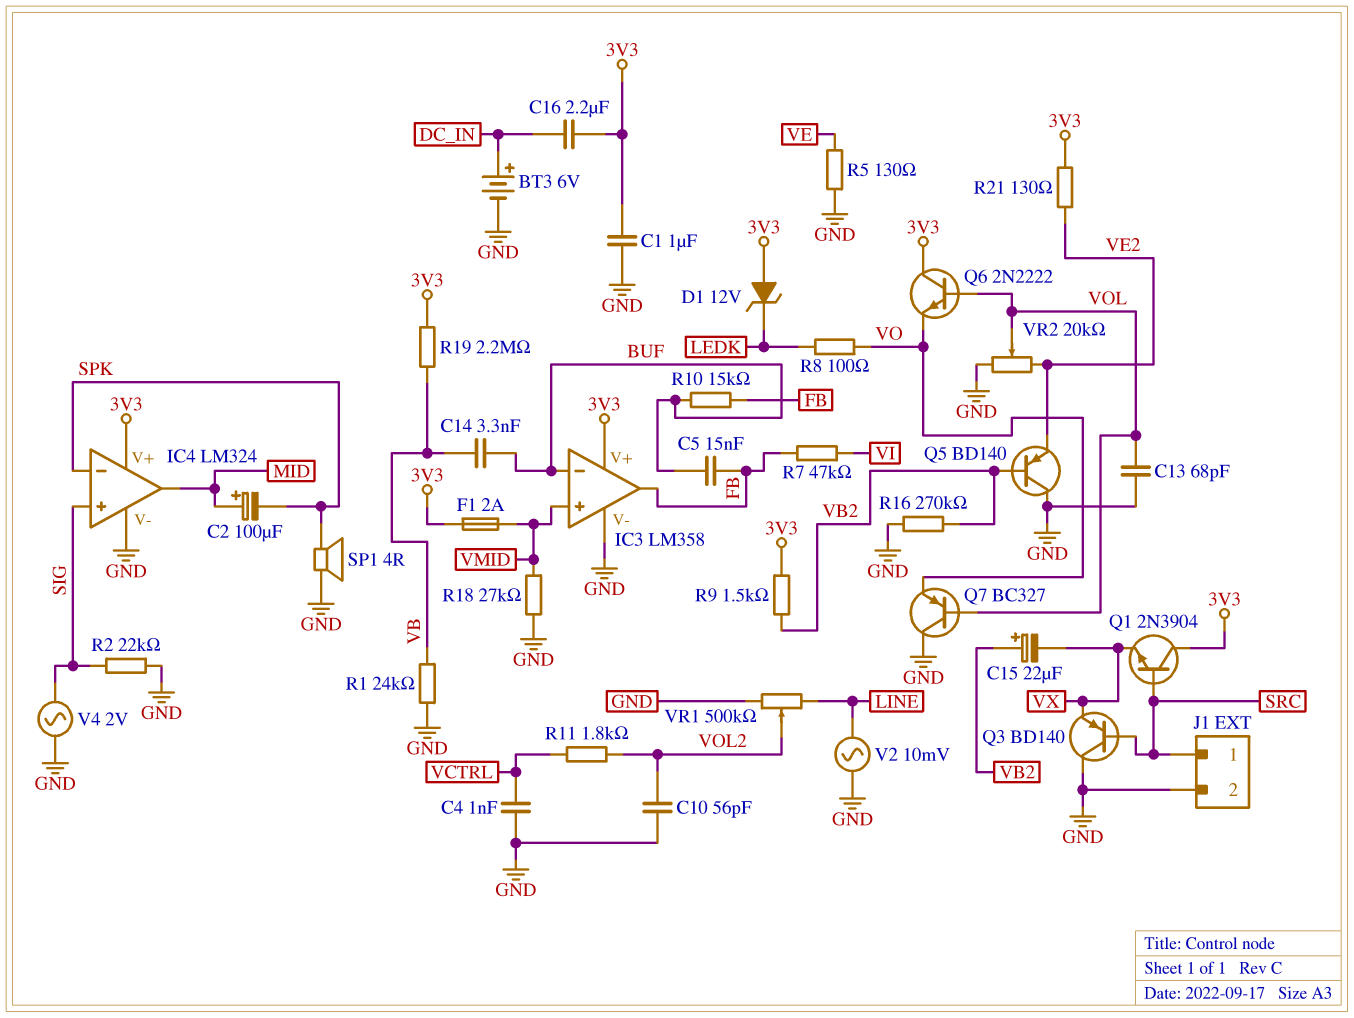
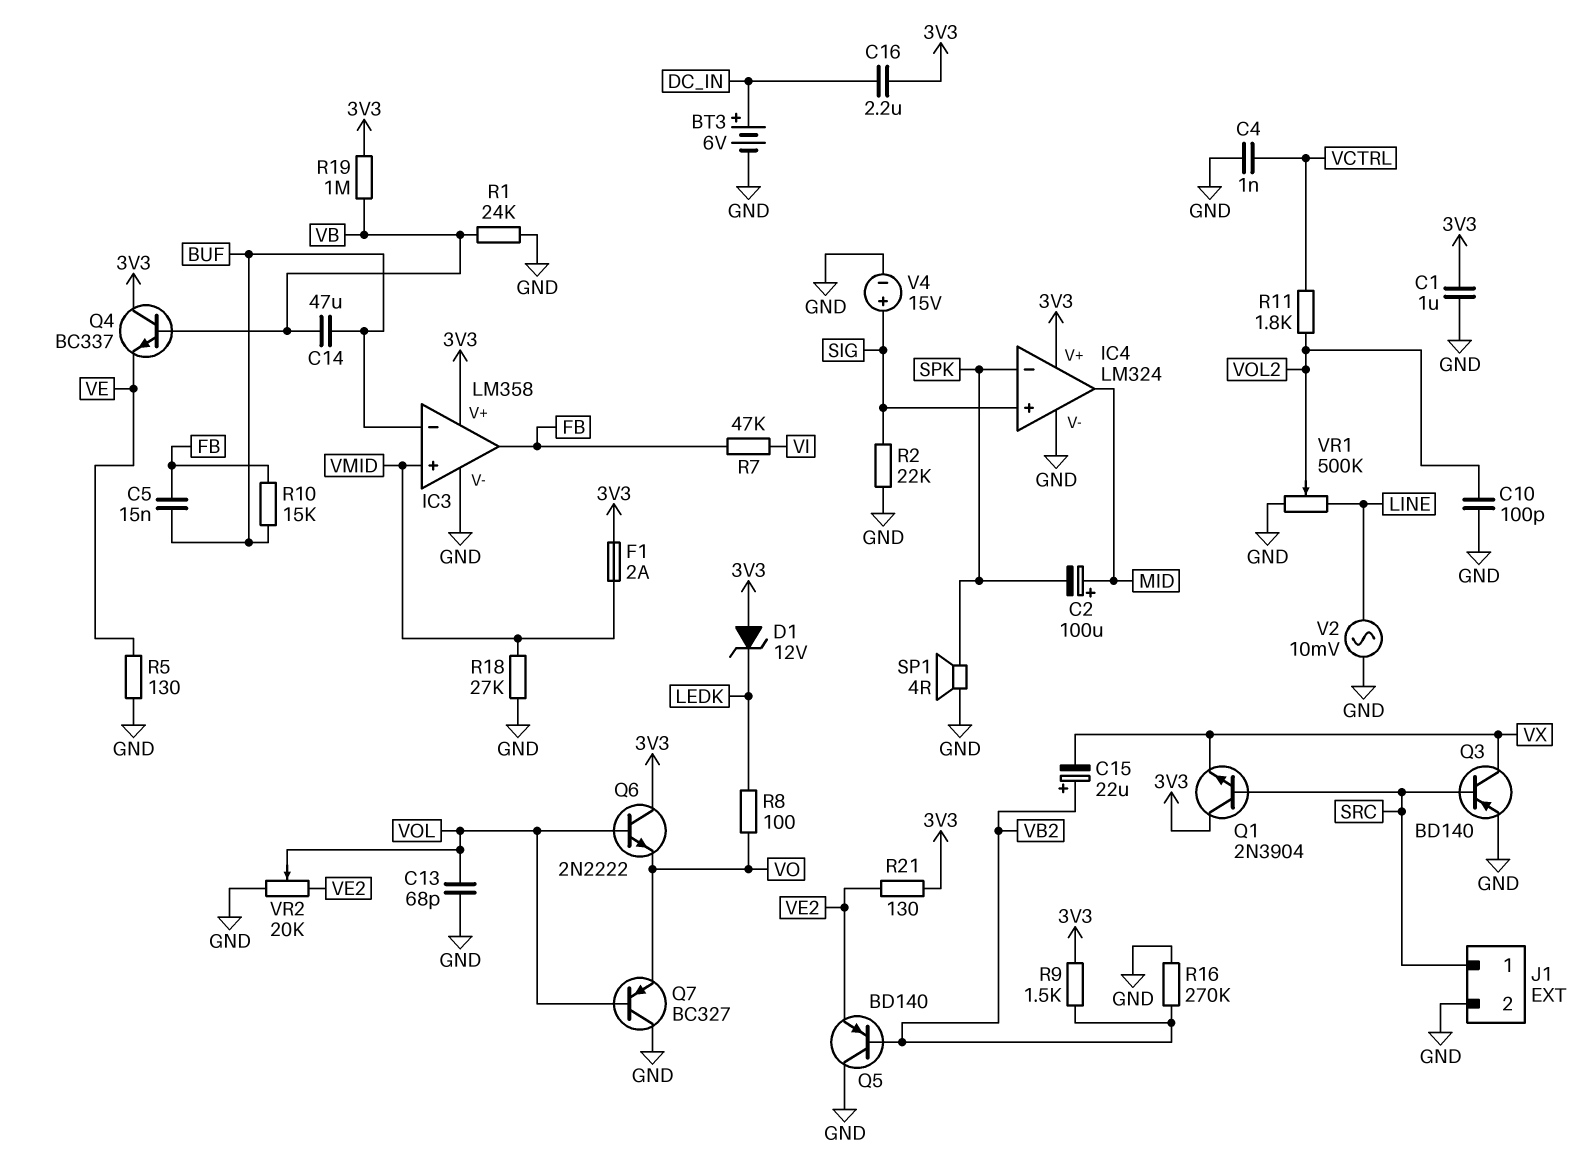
C10: 56pF (GND, VOL2) -> 100pF (GND, VOL2)
C14: 3.3nF (BUF, VB) -> 47uF (BUF, VB)
Q3: PNP BD140 (B SRC, C GND, E VX) -> PNP BD140 (B SRC, C VX, E GND)
Q4: none -> NPN BC337 (B VB, C 3V3, E VE)
R19: 2.2M (3V3, VB) -> 1M (3V3, VB)
V4: AC 2V (GND, SIG) -> 15V (plus SIG, minus GND)

